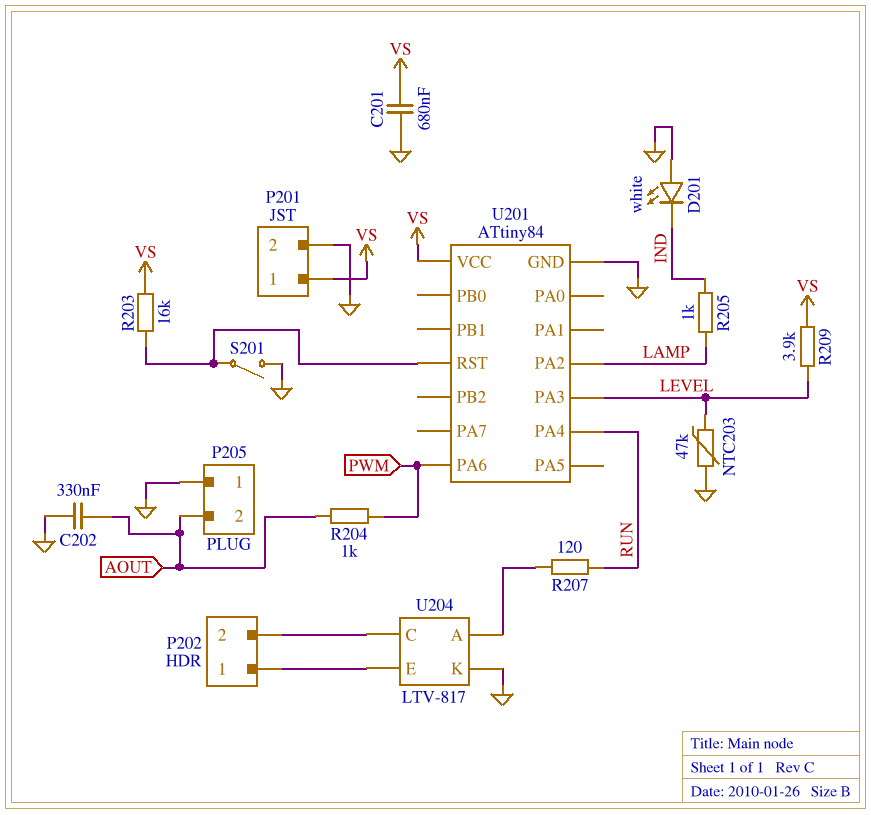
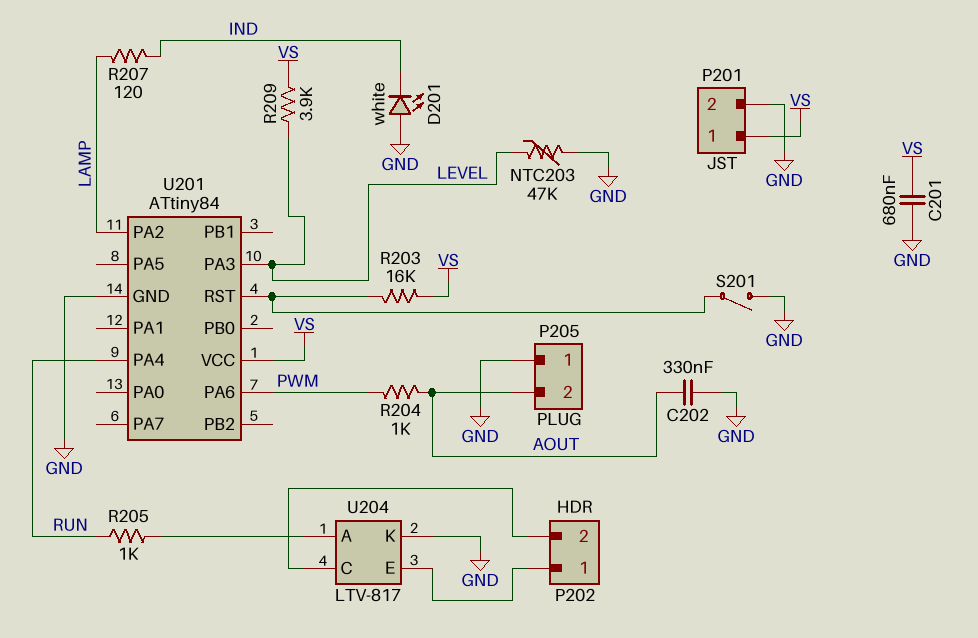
R205: 1k (IND, LAMP) -> 1k (RUN, U204/A)
R207: 120 (RUN, U204/A) -> 120 (IND, LAMP)

